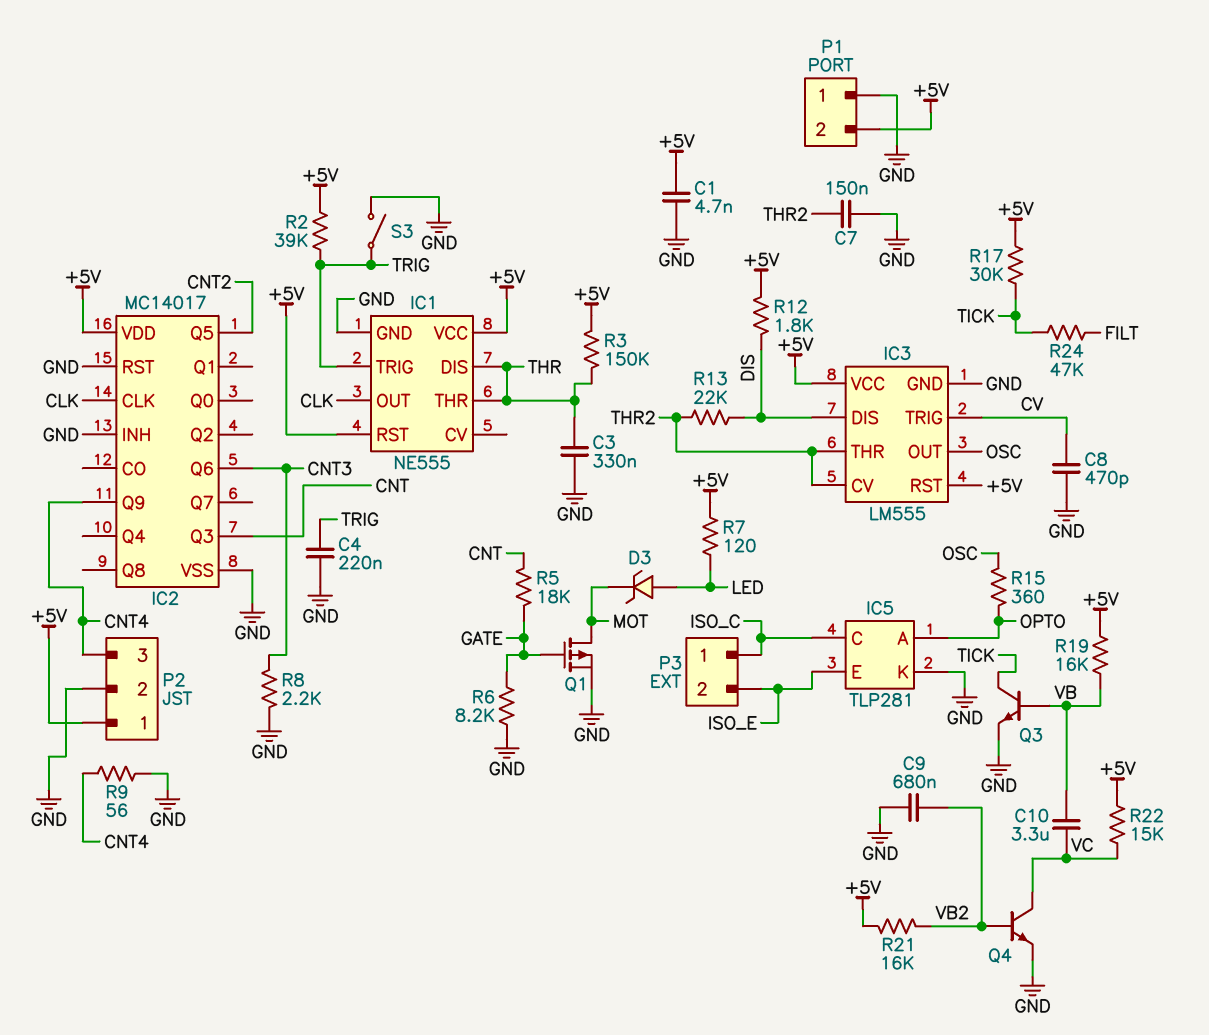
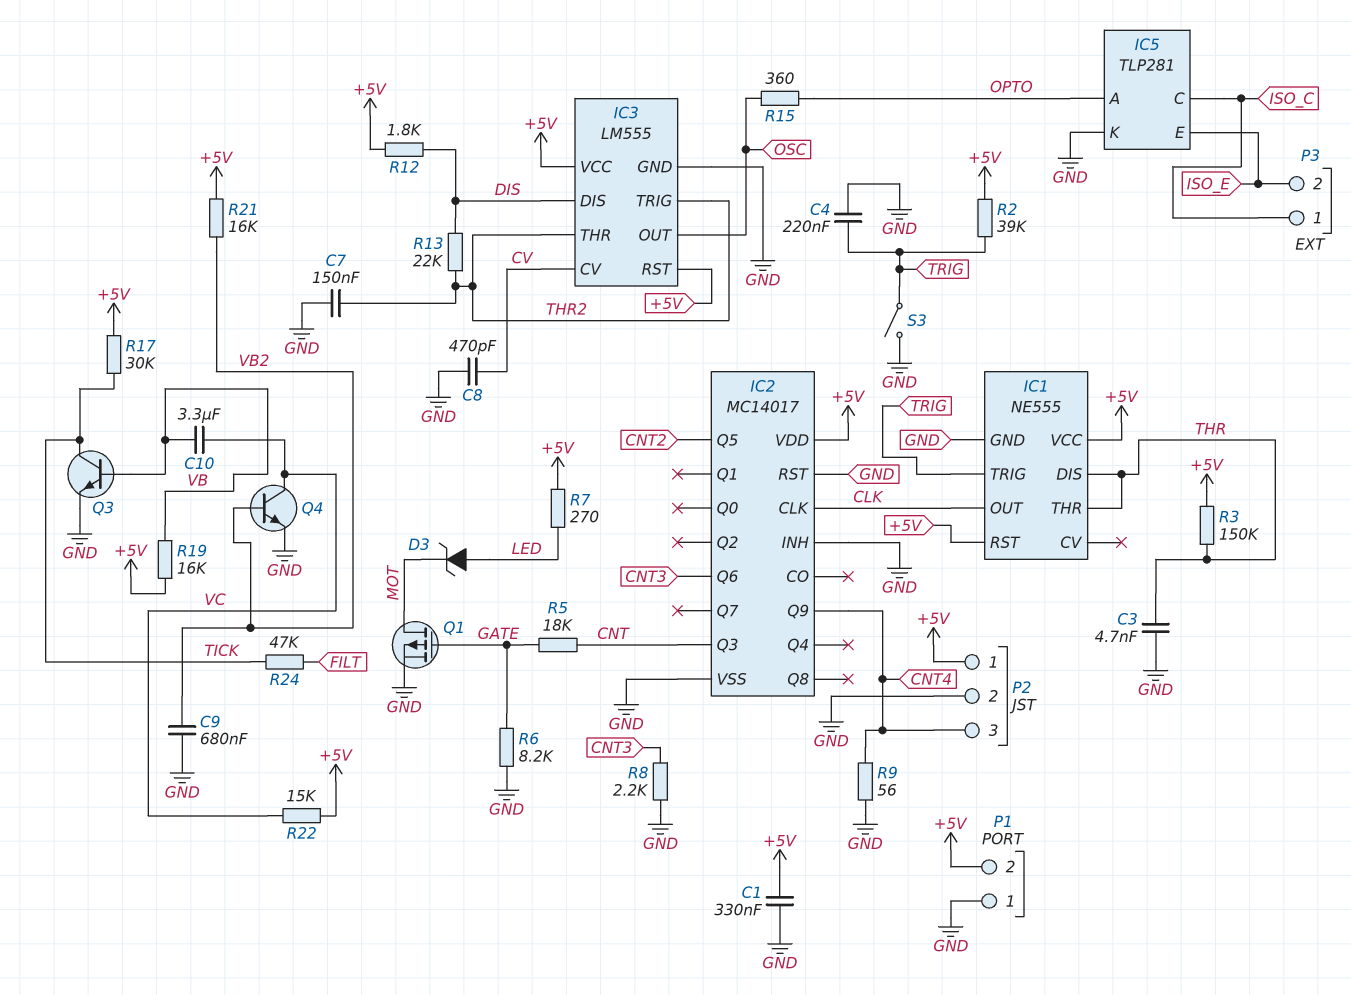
C1: 4.7nF (+5V, GND) -> 330nF (+5V, GND)
C3: 330nF (GND, THR) -> 4.7nF (GND, THR)
IC3 pin CV: THR2 -> CV
IC3 pin TRIG: CV -> THR2
R7: 120 (+5V, LED) -> 270 (+5V, LED)

